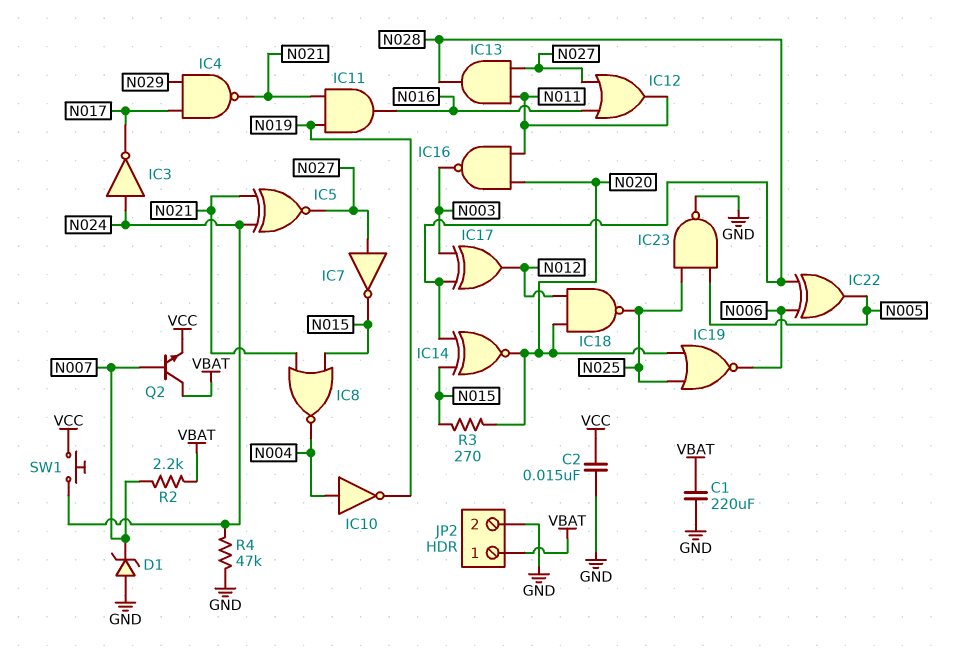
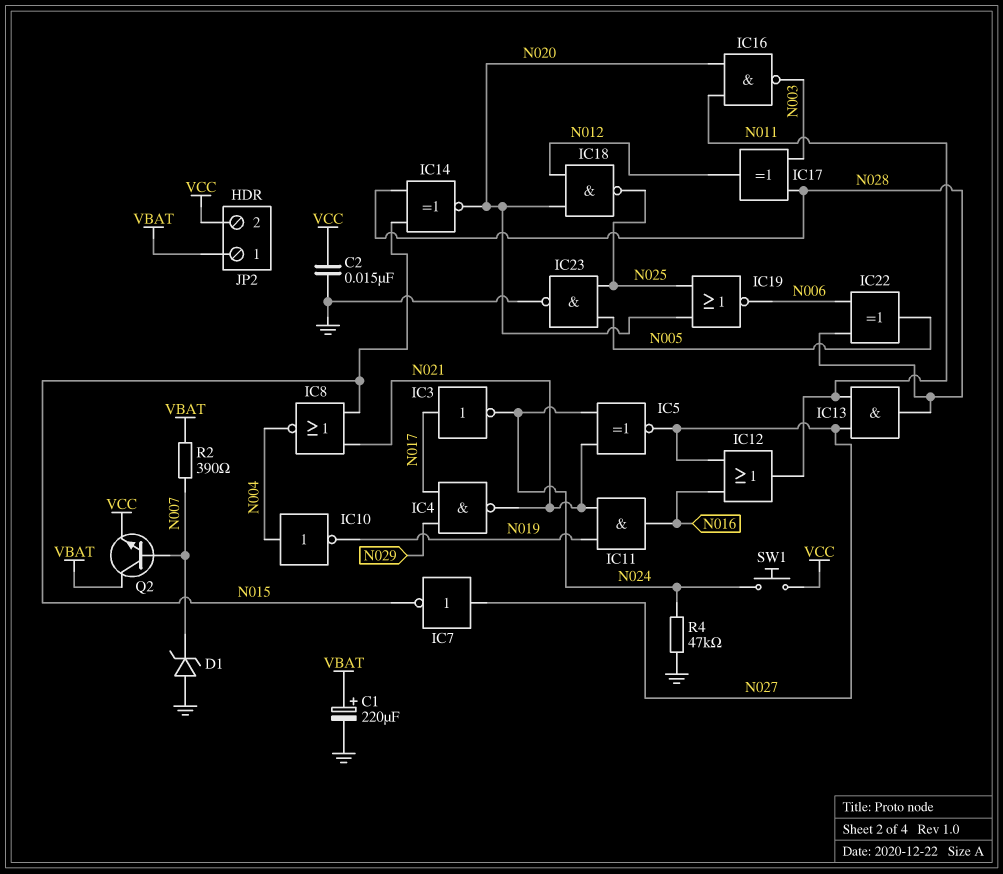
C1: 220uF (GND, VBAT) -> 220uF (plus VBAT, minus GND)
IC3: NOT (in N024, out N017) -> NOT (in N017, out N024)
JP2 pin 2: GND -> VCC
R2: 2.2k (N007, VBAT) -> 390 (N007, VBAT)
R3: 270 (N015, N020) -> none

